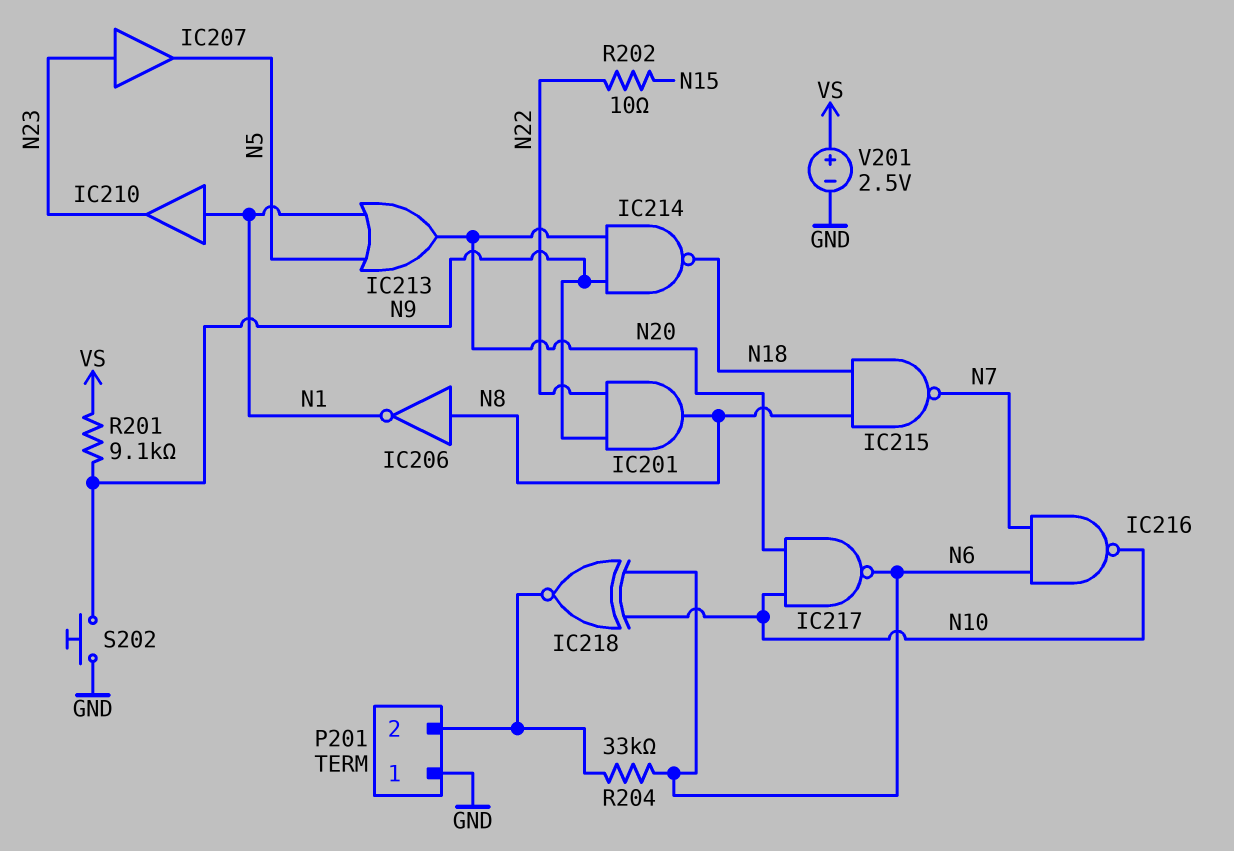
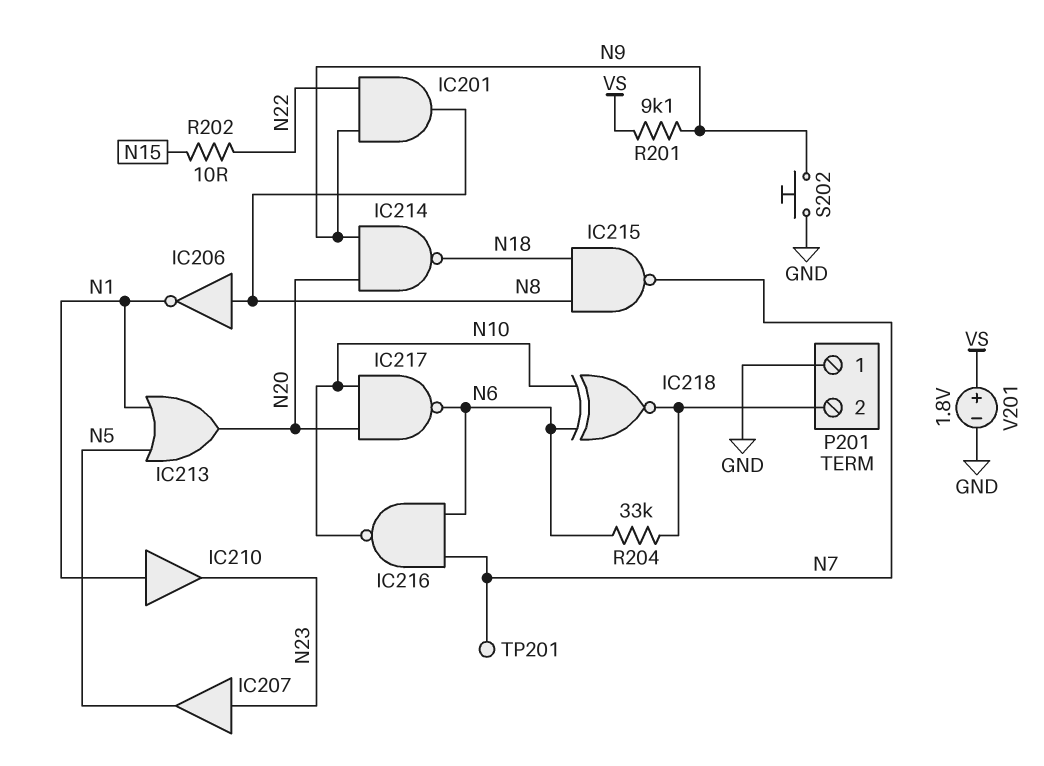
TP201: none -> test point (N7)
V201: 2.5V (plus VS, minus GND) -> 1.8V (plus VS, minus GND)

